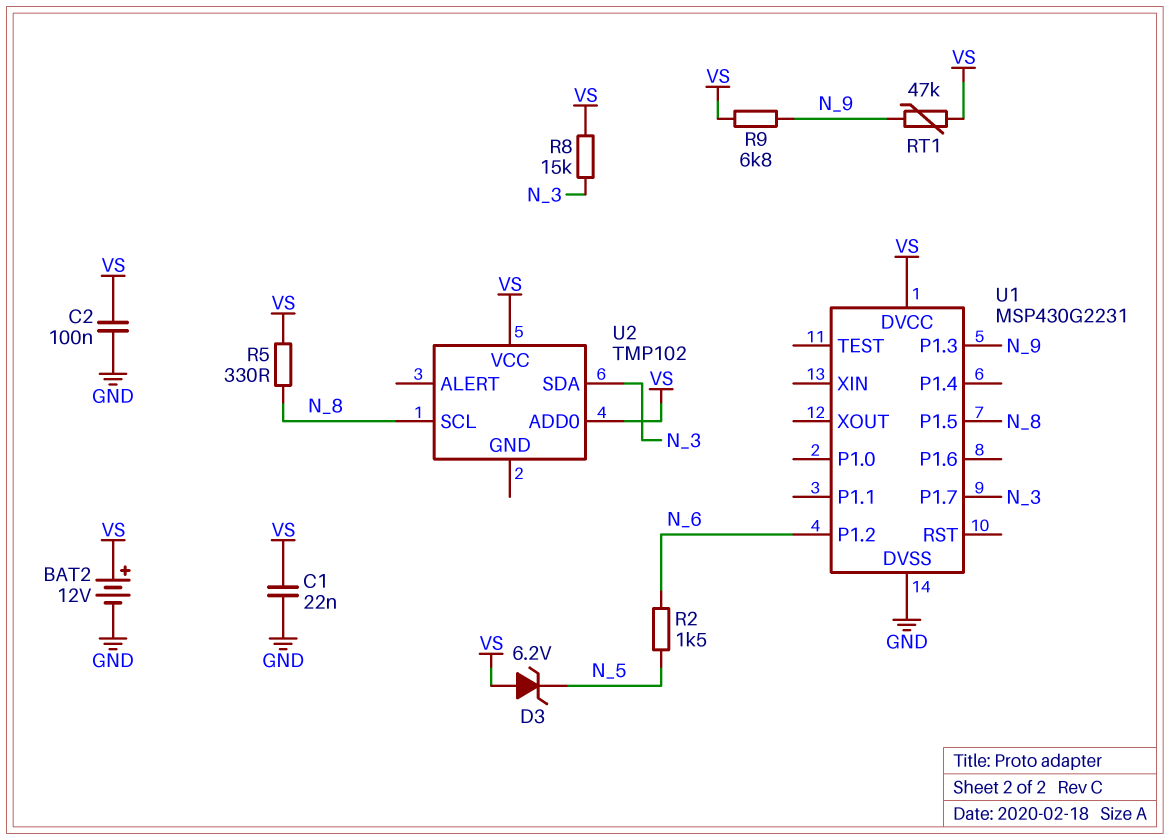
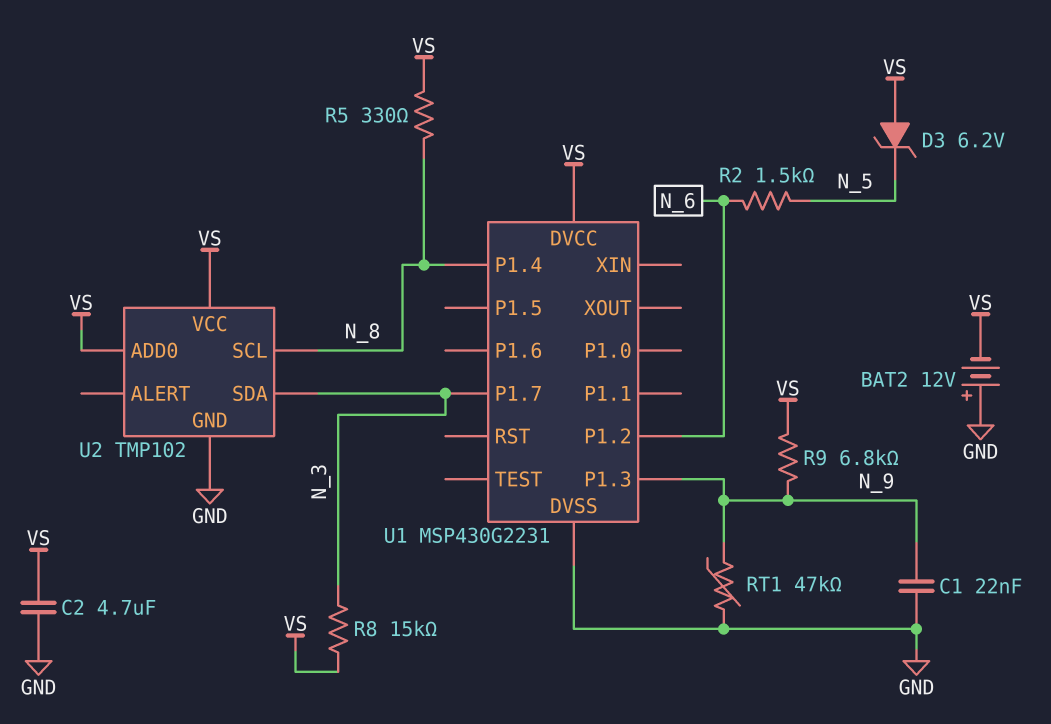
BAT2: 12V (plus VS, minus GND) -> 12V (plus GND, minus VS)
C1: 22nF (GND, VS) -> 22nF (GND, N_9)
C2: 100nF (GND, VS) -> 4.7uF (GND, VS)
RT1: 47k (N_9, VS) -> 47k (GND, N_9)
U1 pin P1.4: none -> N_8
U1 pin P1.5: N_8 -> none
U2 pin GND: none -> GND

